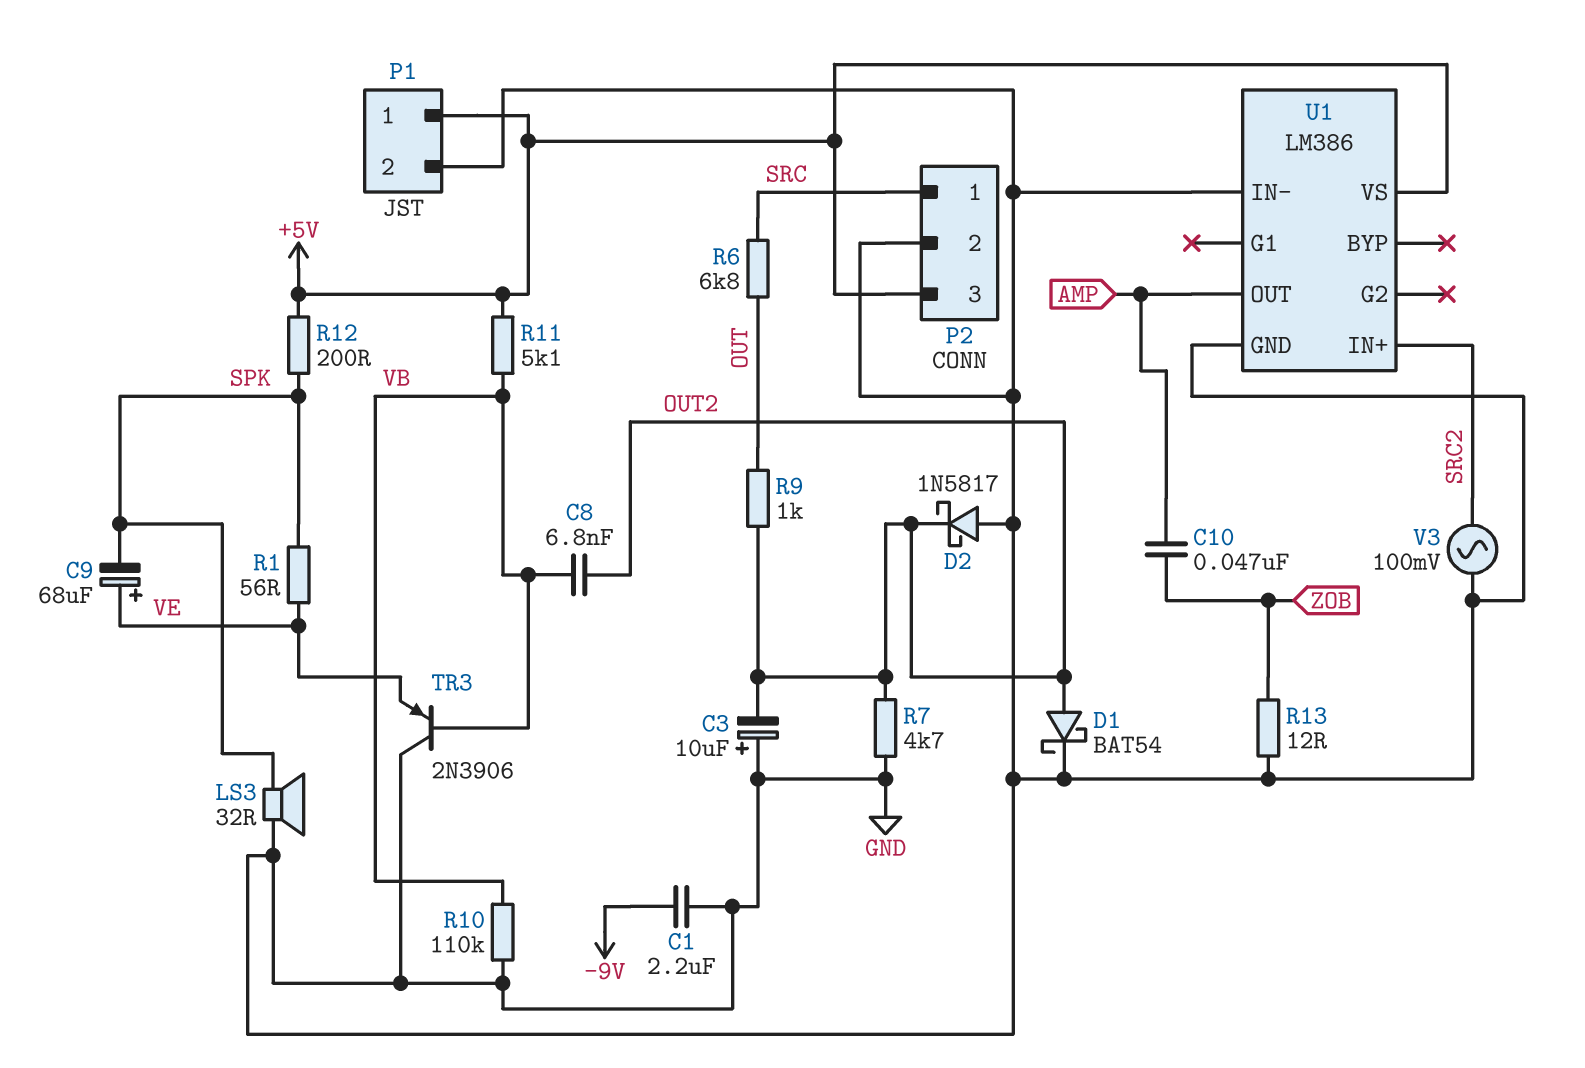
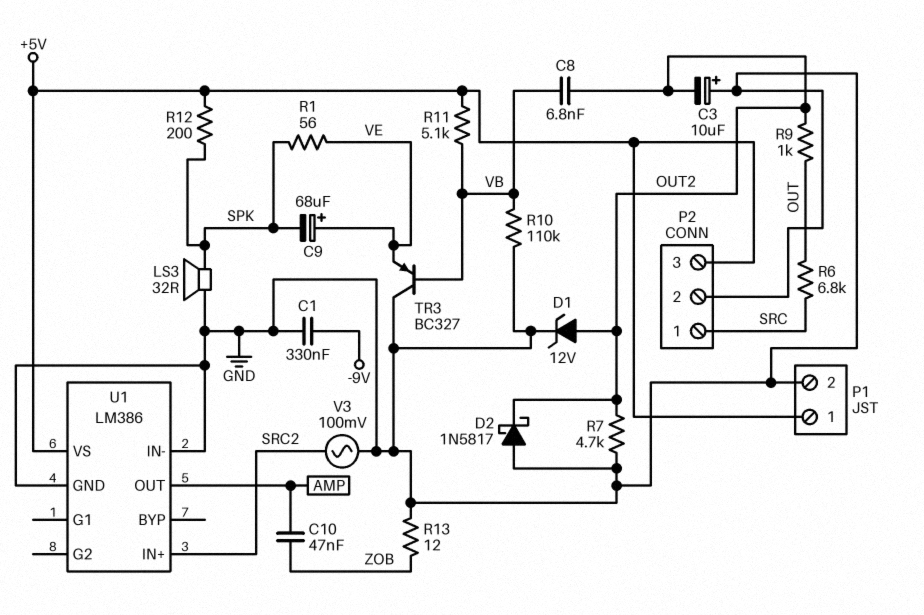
C1: 2.2uF (-9V, GND) -> 330nF (-9V, GND)
D1: schottky BAT54 (A OUT2, K GND) -> zener 12V (A OUT2, K GND)
TR3: PNP 2N3906 (B VB, C GND, E VE) -> PNP BC327 (B VB, C GND, E VE)

